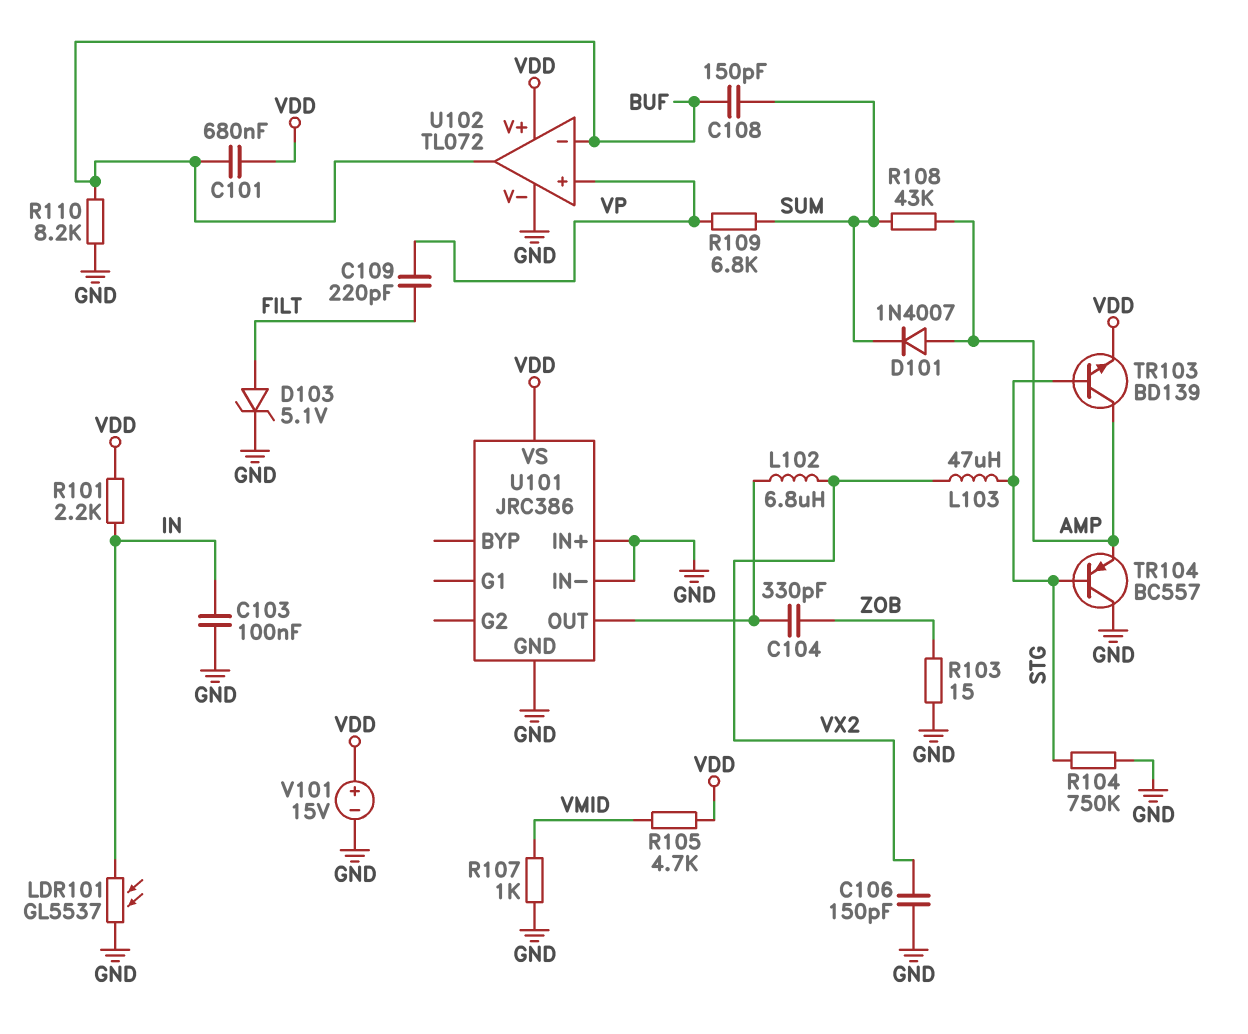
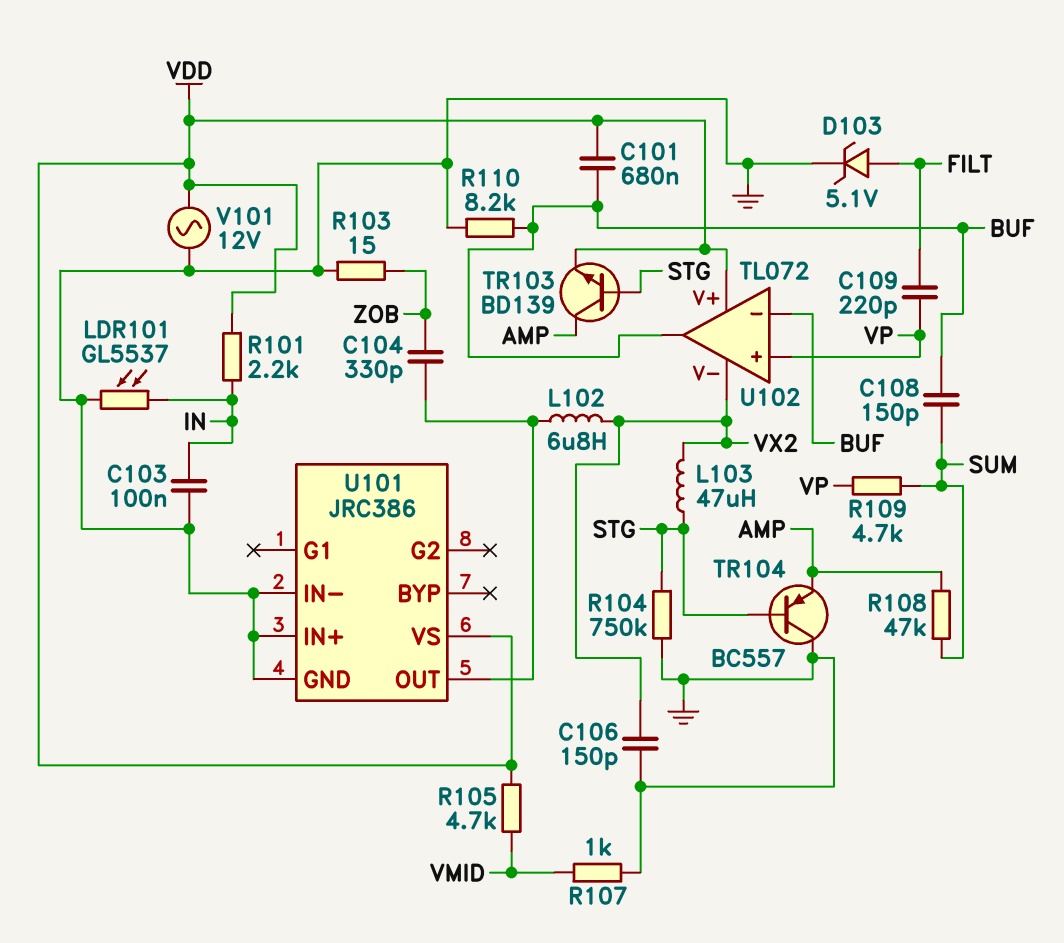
D101: diode 1N4007 (A AMP, K SUM) -> none
R108: 43k (AMP, SUM) -> 47k (AMP, SUM)
R109: 6.8k (SUM, VP) -> 4.7k (SUM, VP)
U102 pin V-: GND -> VX2
V101: 15V (plus VDD, minus GND) -> AC 12V (GND, VDD)

